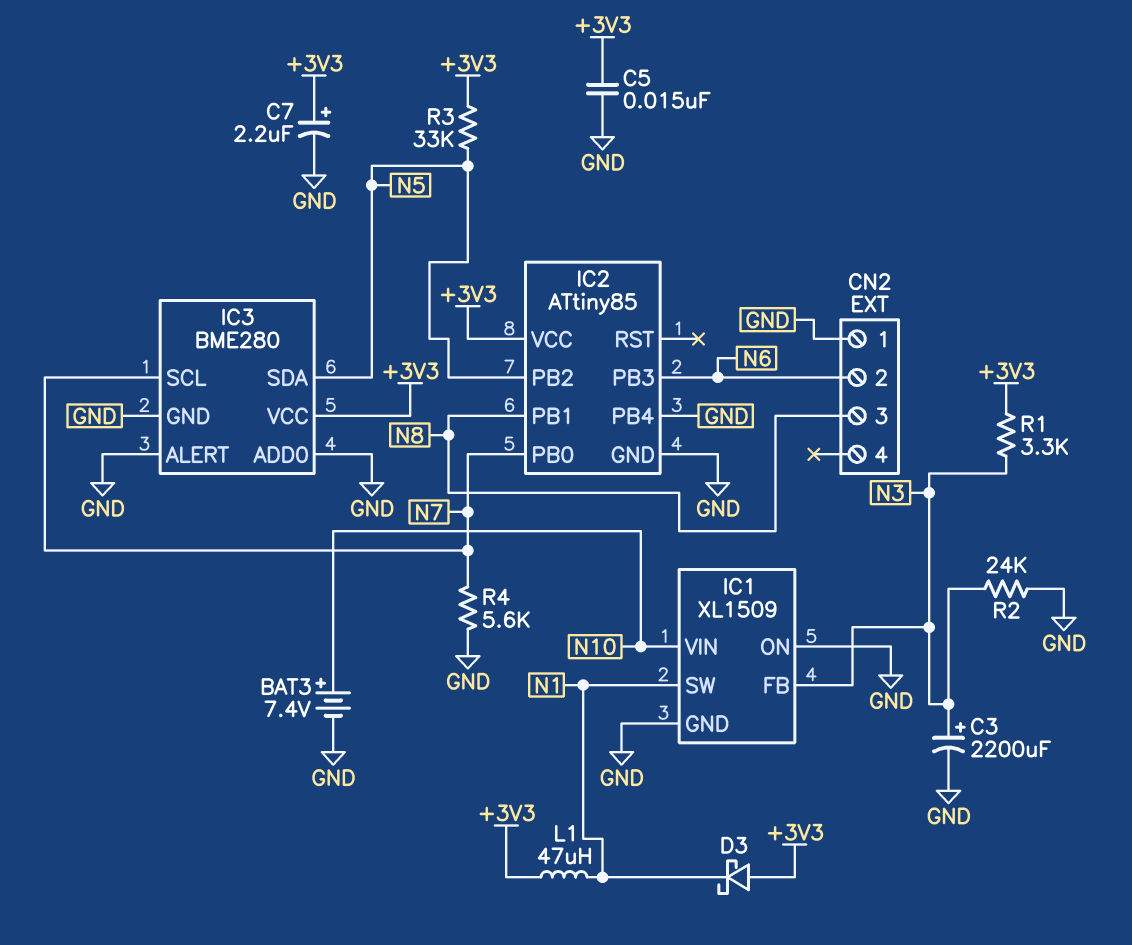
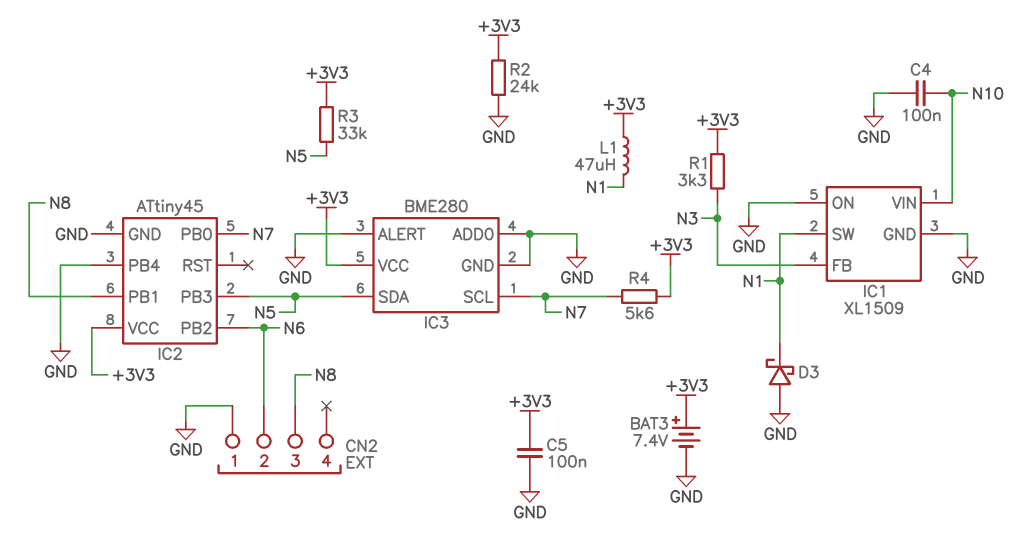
BAT3: 7.4V (plus N10, minus GND) -> 7.4V (plus +3V3, minus GND)
C3: 2200uF (plus N3, minus GND) -> none
C4: none -> 100nF (GND, N10)
C5: 15nF (+3V3, GND) -> 100nF (+3V3, GND)
C7: 2.2uF (plus +3V3, minus GND) -> none
D3: schottky (A +3V3, K N1) -> schottky (A GND, K N1)
IC2: ATtiny85 -> ATtiny45
IC2 pin PB2: N5 -> N6
IC2 pin PB3: N6 -> N5
R2: 24k (GND, N3) -> 24k (+3V3, GND)
R4: 5.6k (GND, N7) -> 5.6k (+3V3, N7)

